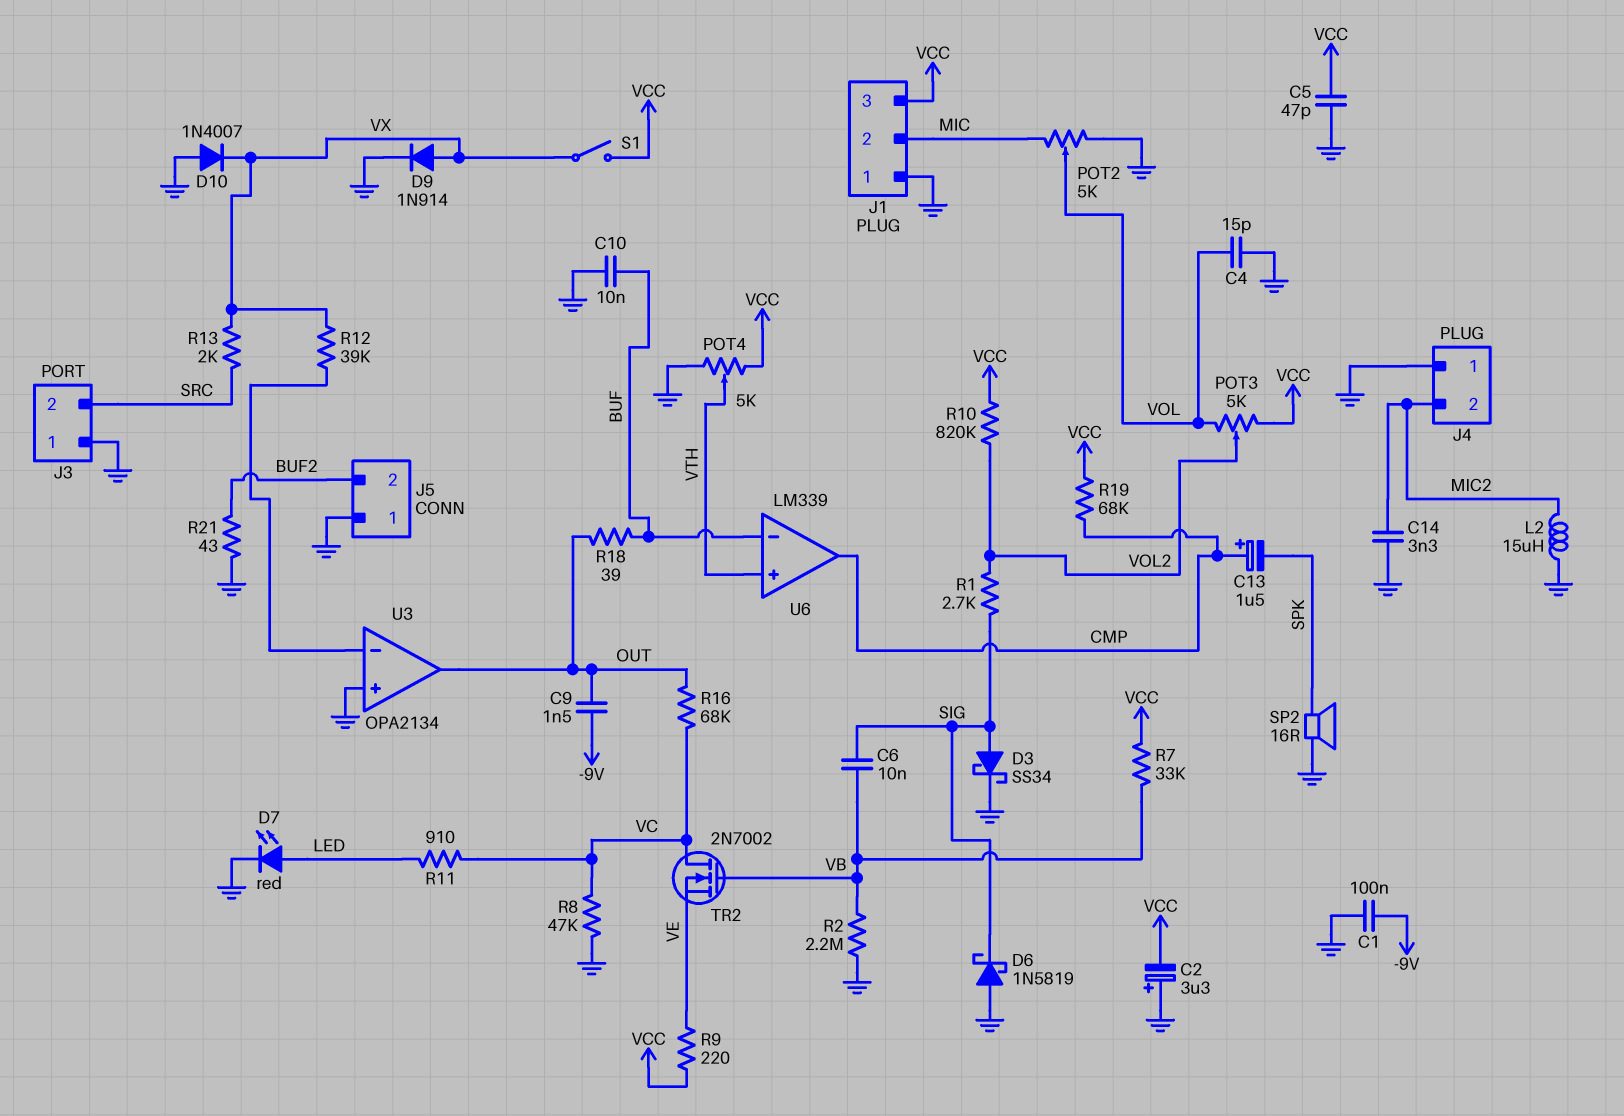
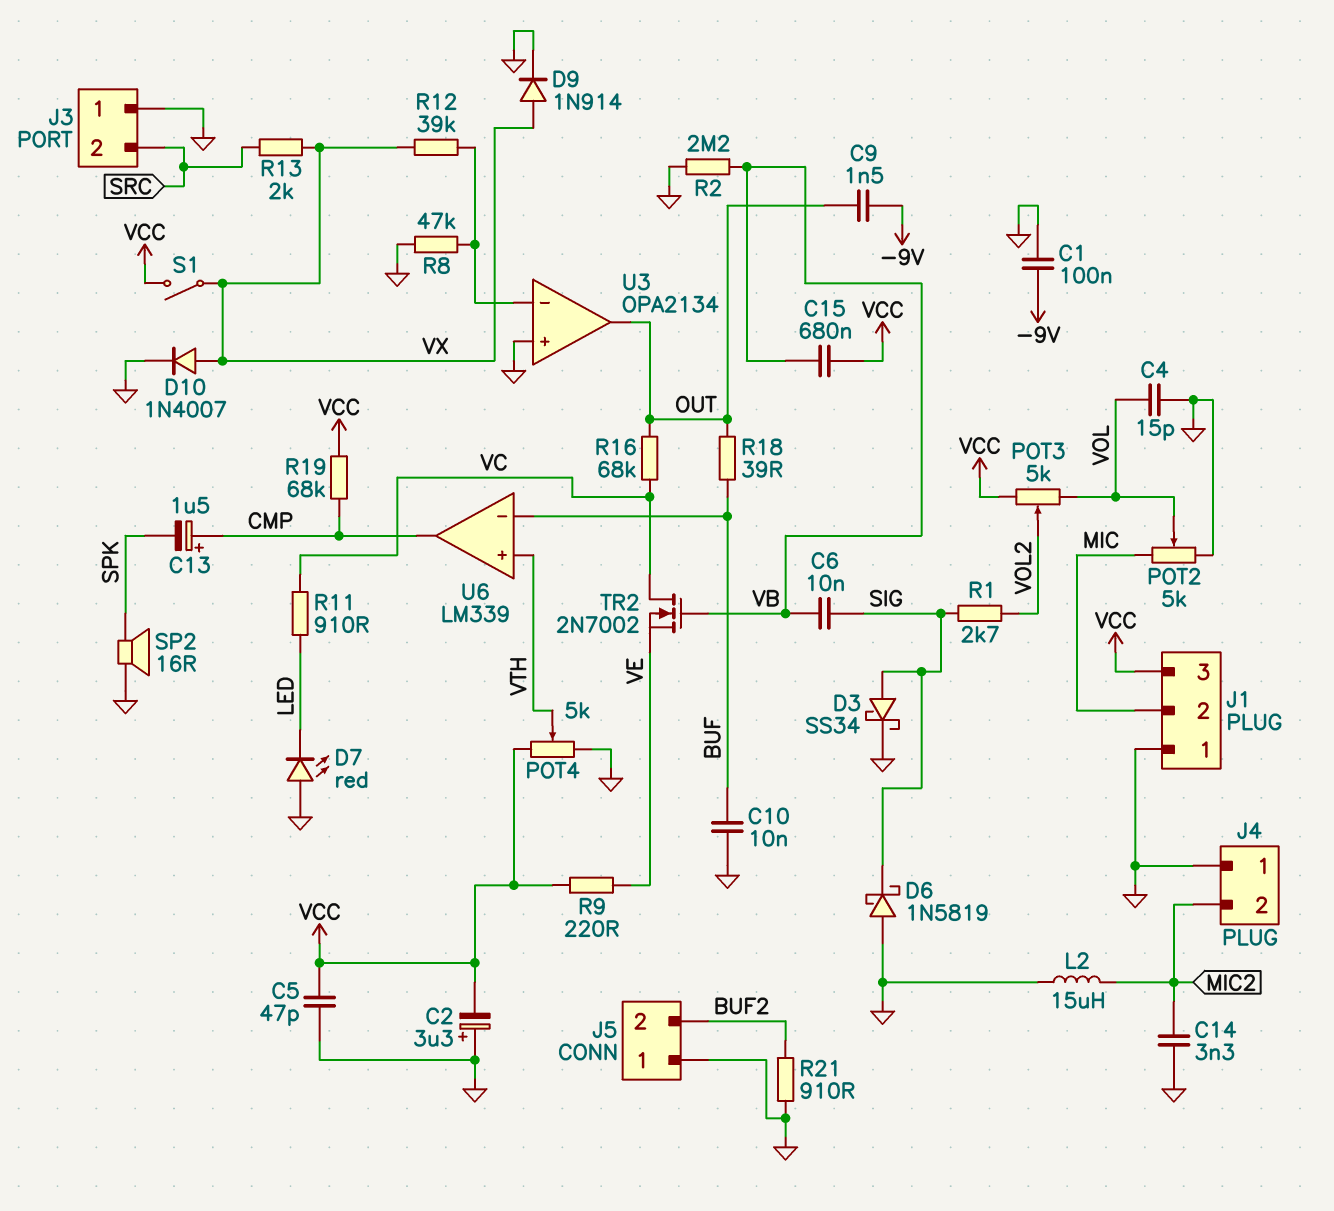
C15: none -> 680nF (VB, VCC)
D7: LED red (A LED, K GND) -> LED red (A GND, K LED)
D10: diode 1N4007 (A GND, K VX) -> diode 1N4007 (A VX, K GND)
R7: 33k (VB, VCC) -> none
R8: 47k (GND, VC) -> 47k (GND, U3/in-)
R10: 820k (VCC, VOL2) -> none
R21: 43 (BUF2, GND) -> 910 (BUF2, GND)

